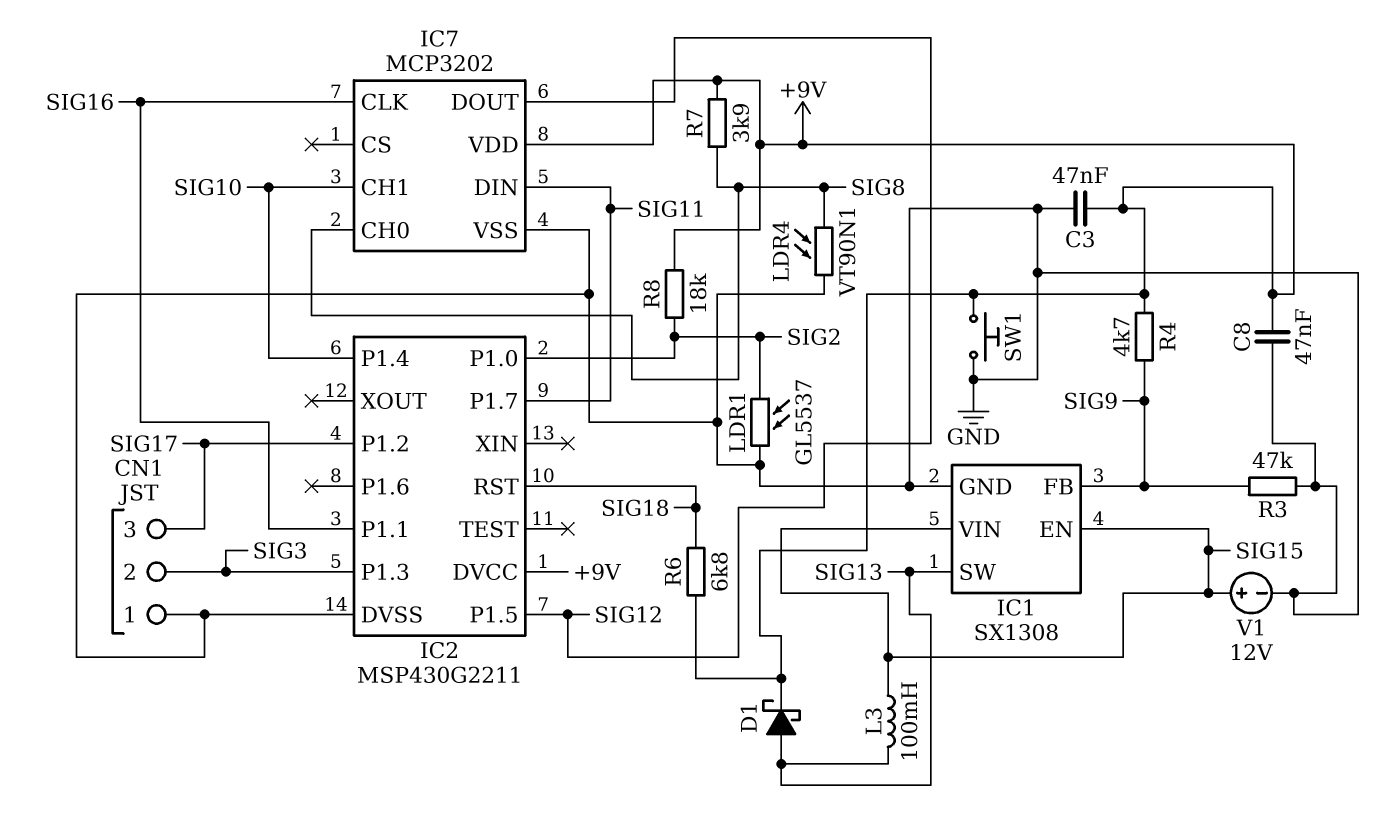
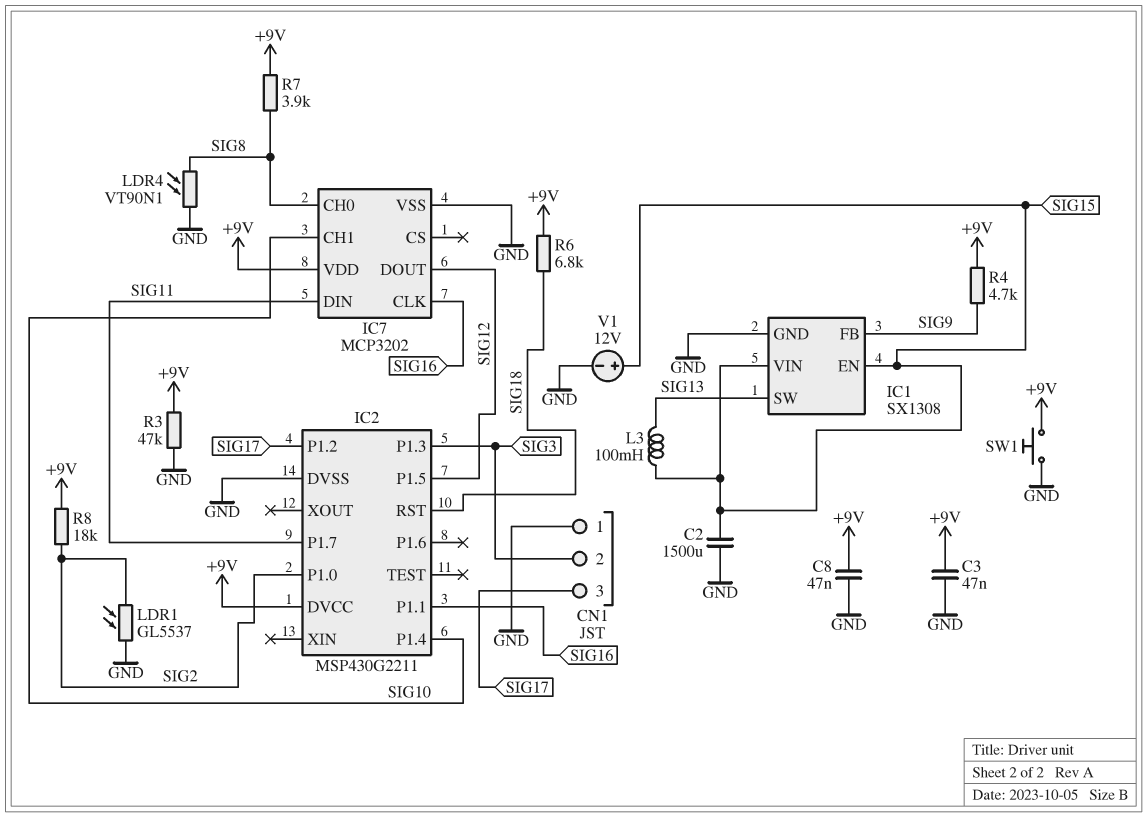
C2: none -> 1500uF (GND, SIG15)
D1: schottky (A SIG13, K +9V) -> none
R3: 47k (GND, SIG9) -> 47k (+9V, GND)

